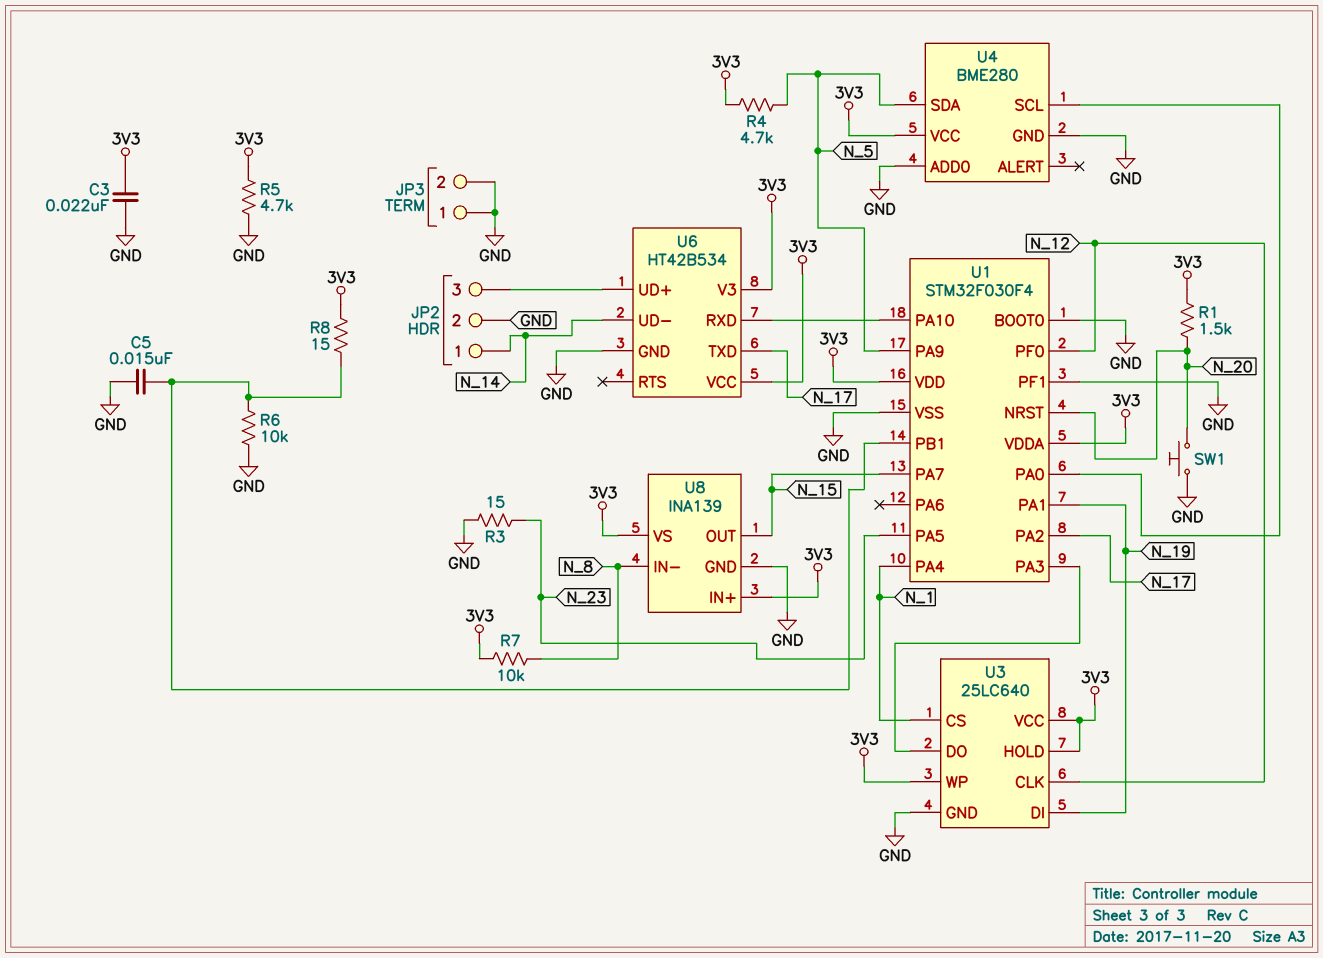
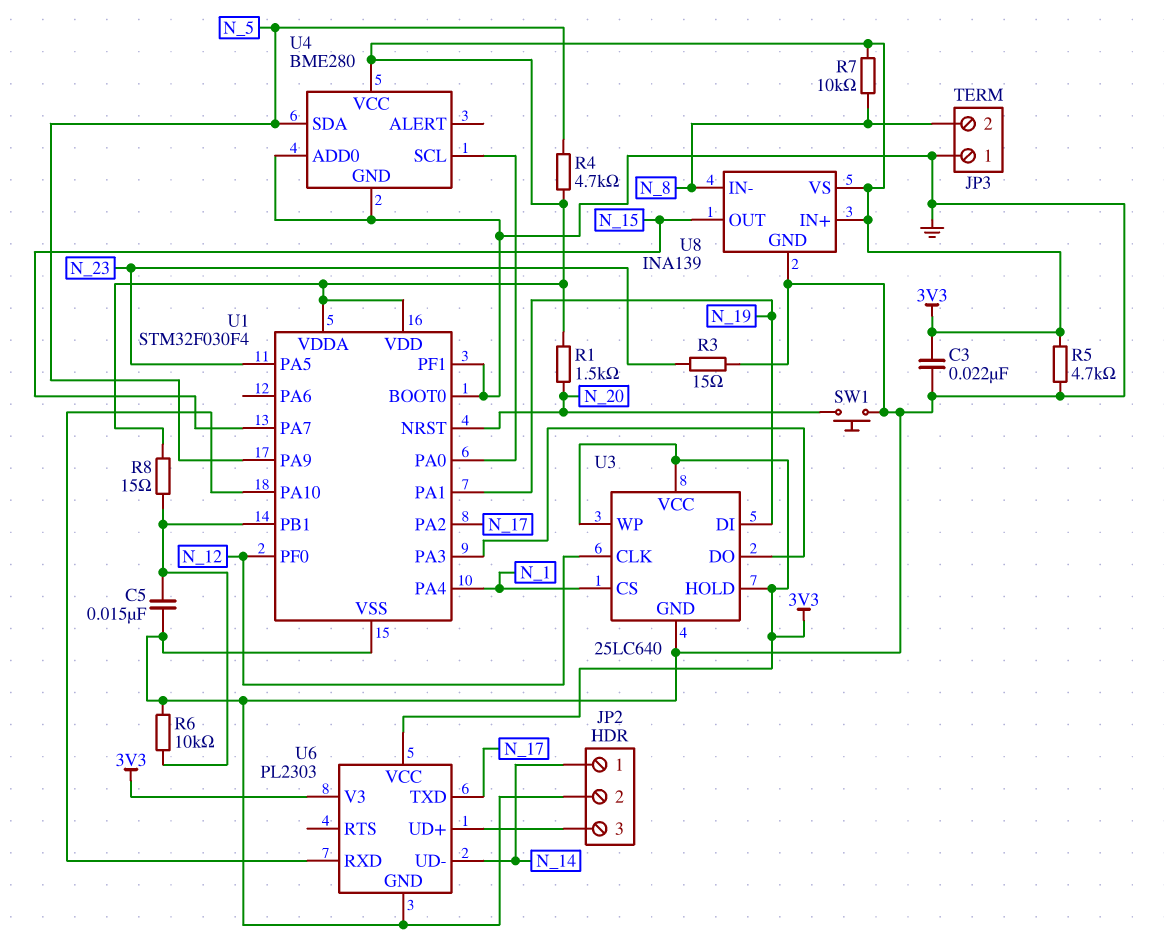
JP3 pin 2: GND -> N_8
U6: HT42B534 -> PL2303

